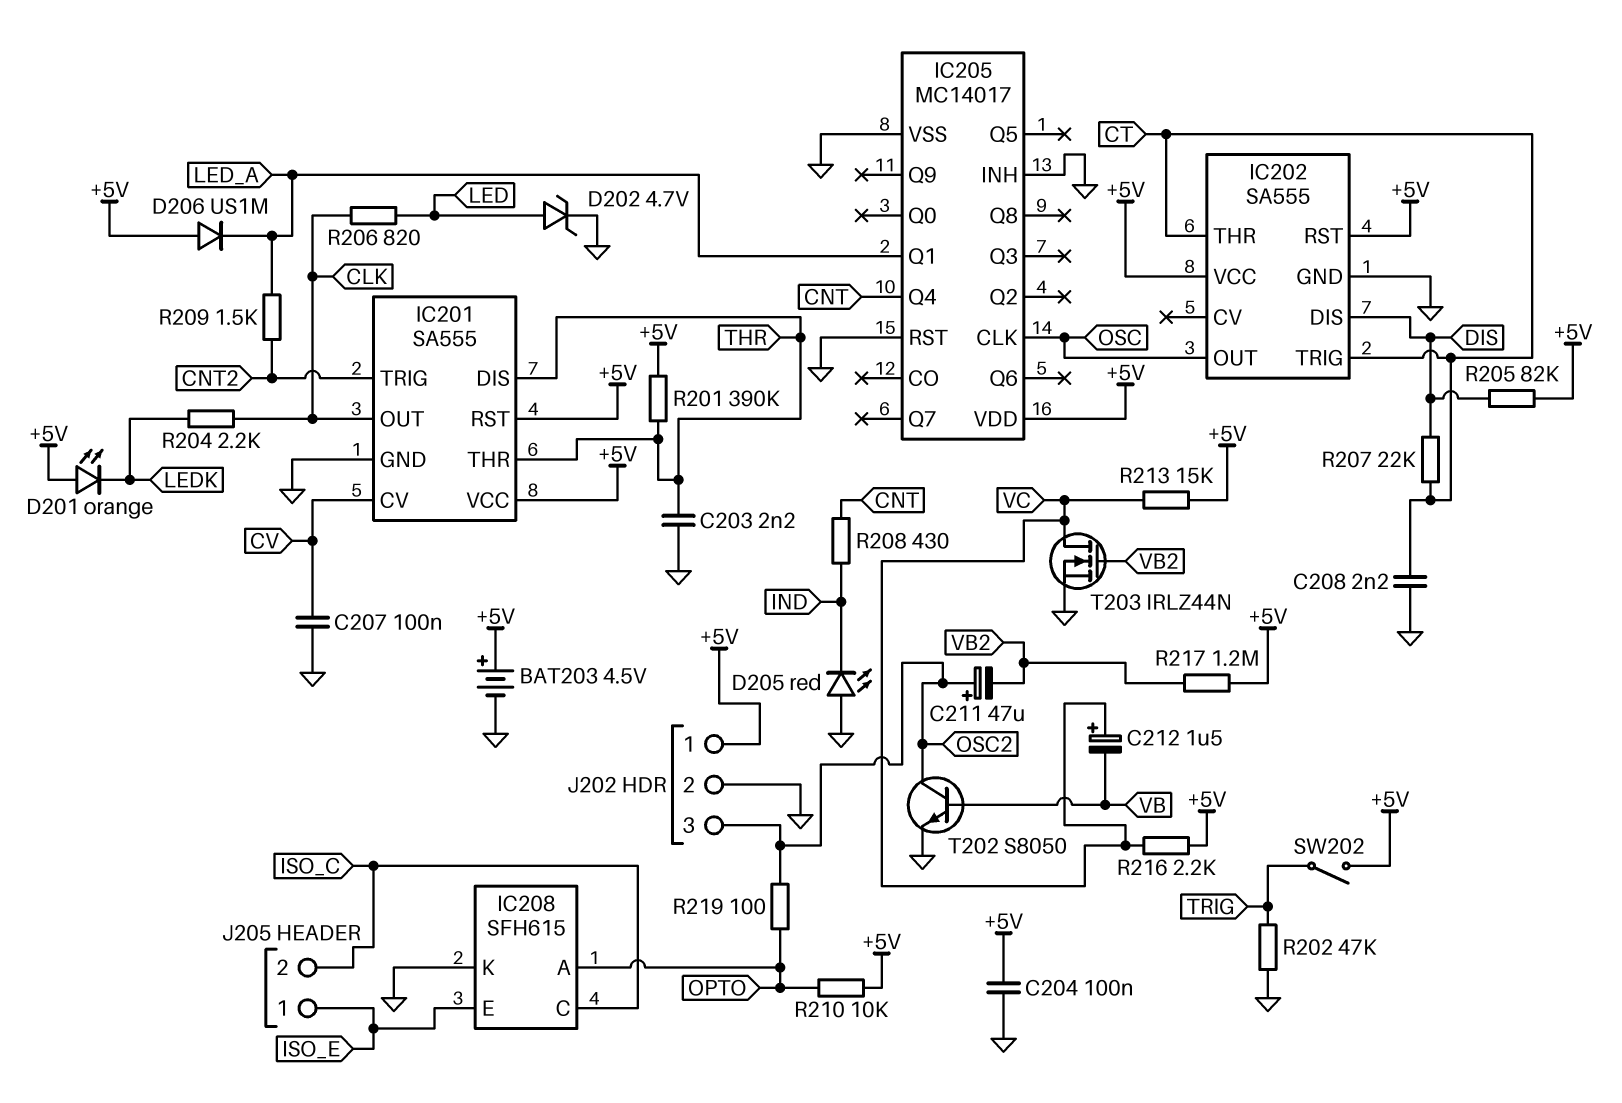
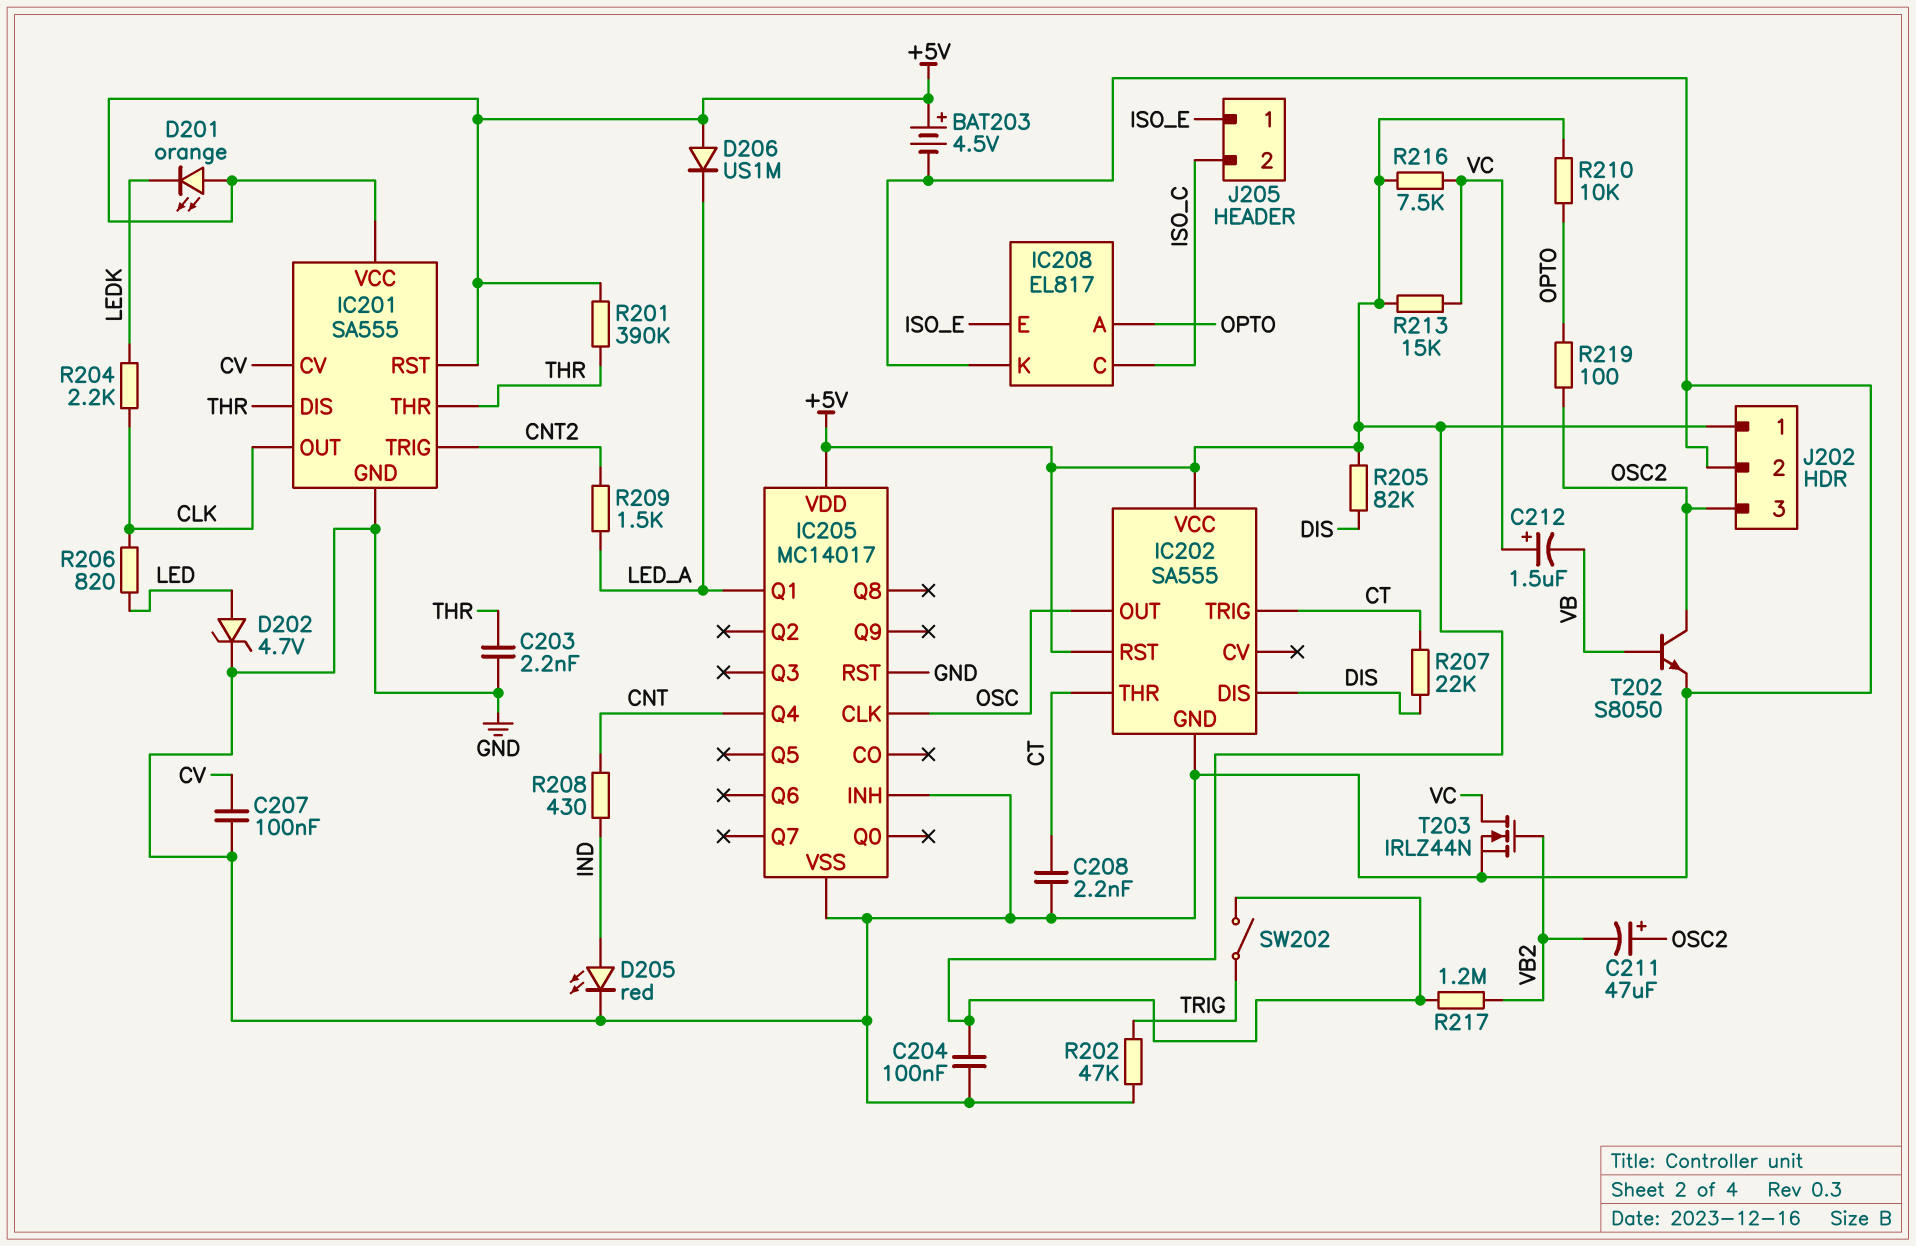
D205: LED red (A GND, K IND) -> LED red (A IND, K GND)
IC208: SFH615 -> EL817
R216: 2.2k (+5V, VC) -> 7.5k (+5V, VC)

